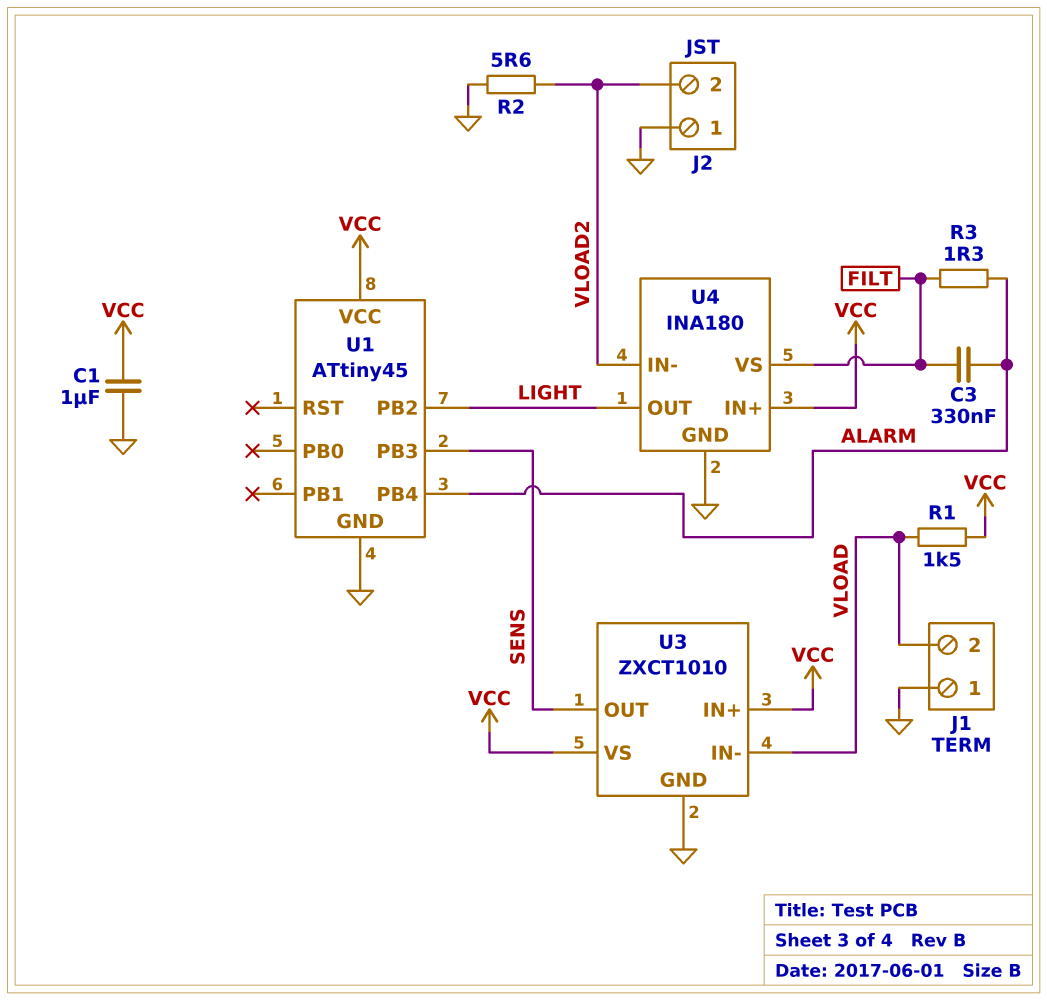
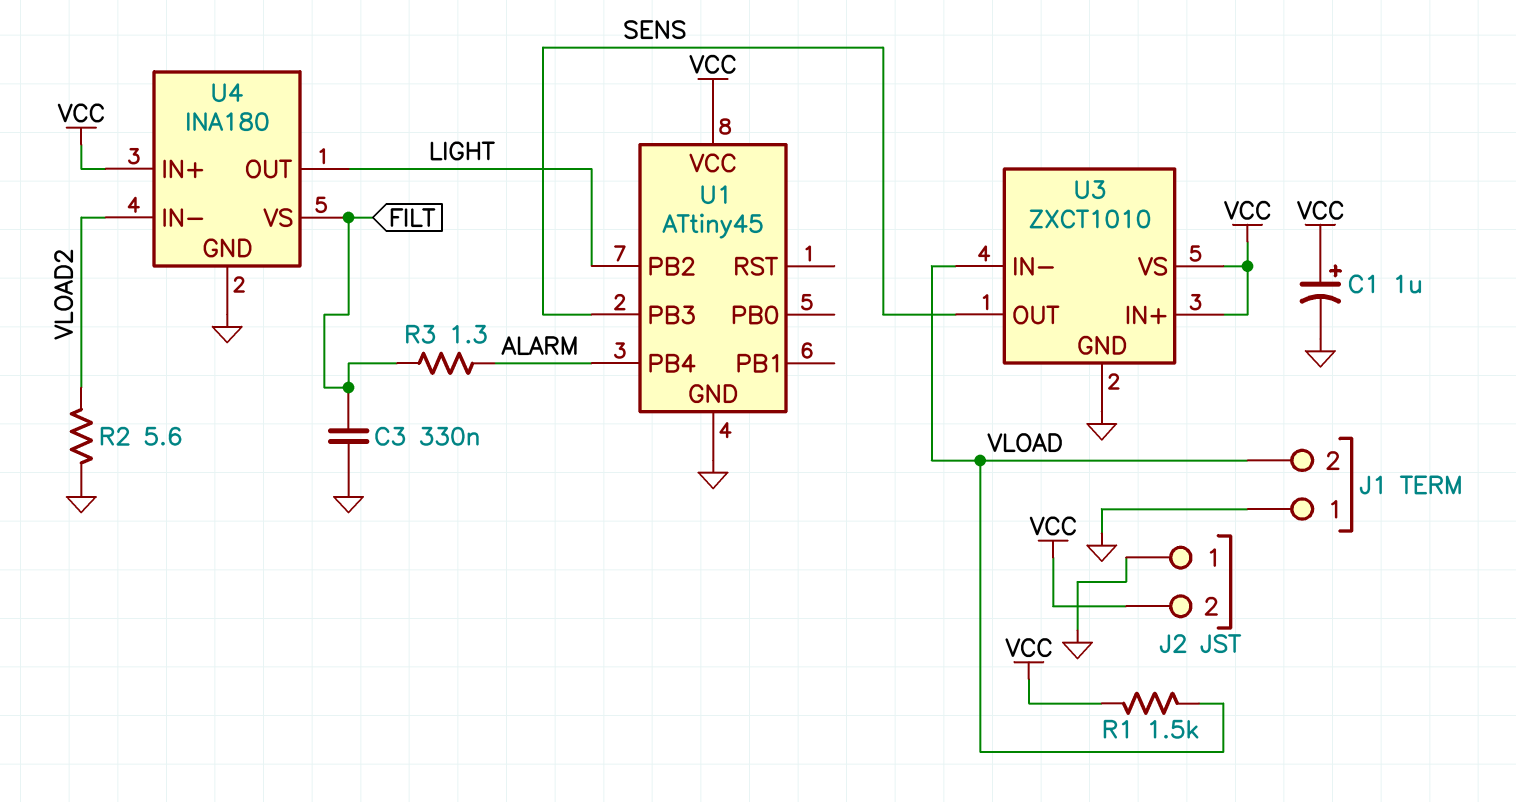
C1: 1uF (GND, VCC) -> 1uF (plus VCC, minus GND)
C3: 330nF (ALARM, FILT) -> 330nF (FILT, GND)
J2 pin 2: VLOAD2 -> VCC

